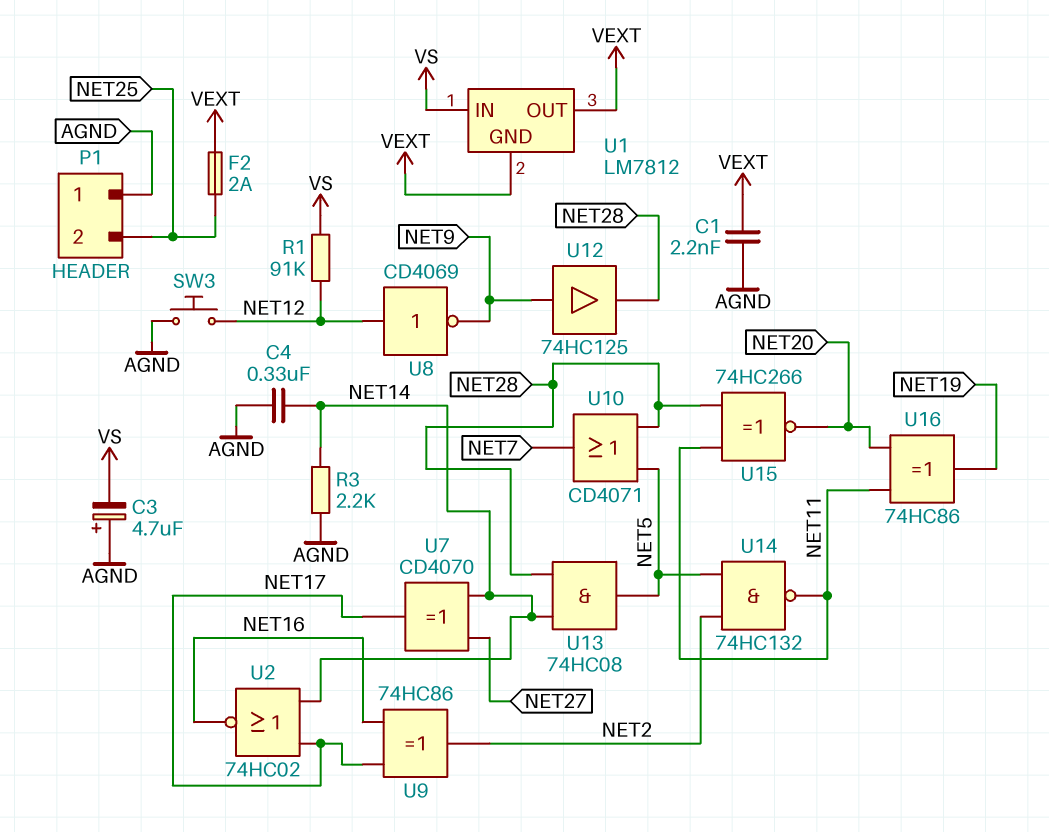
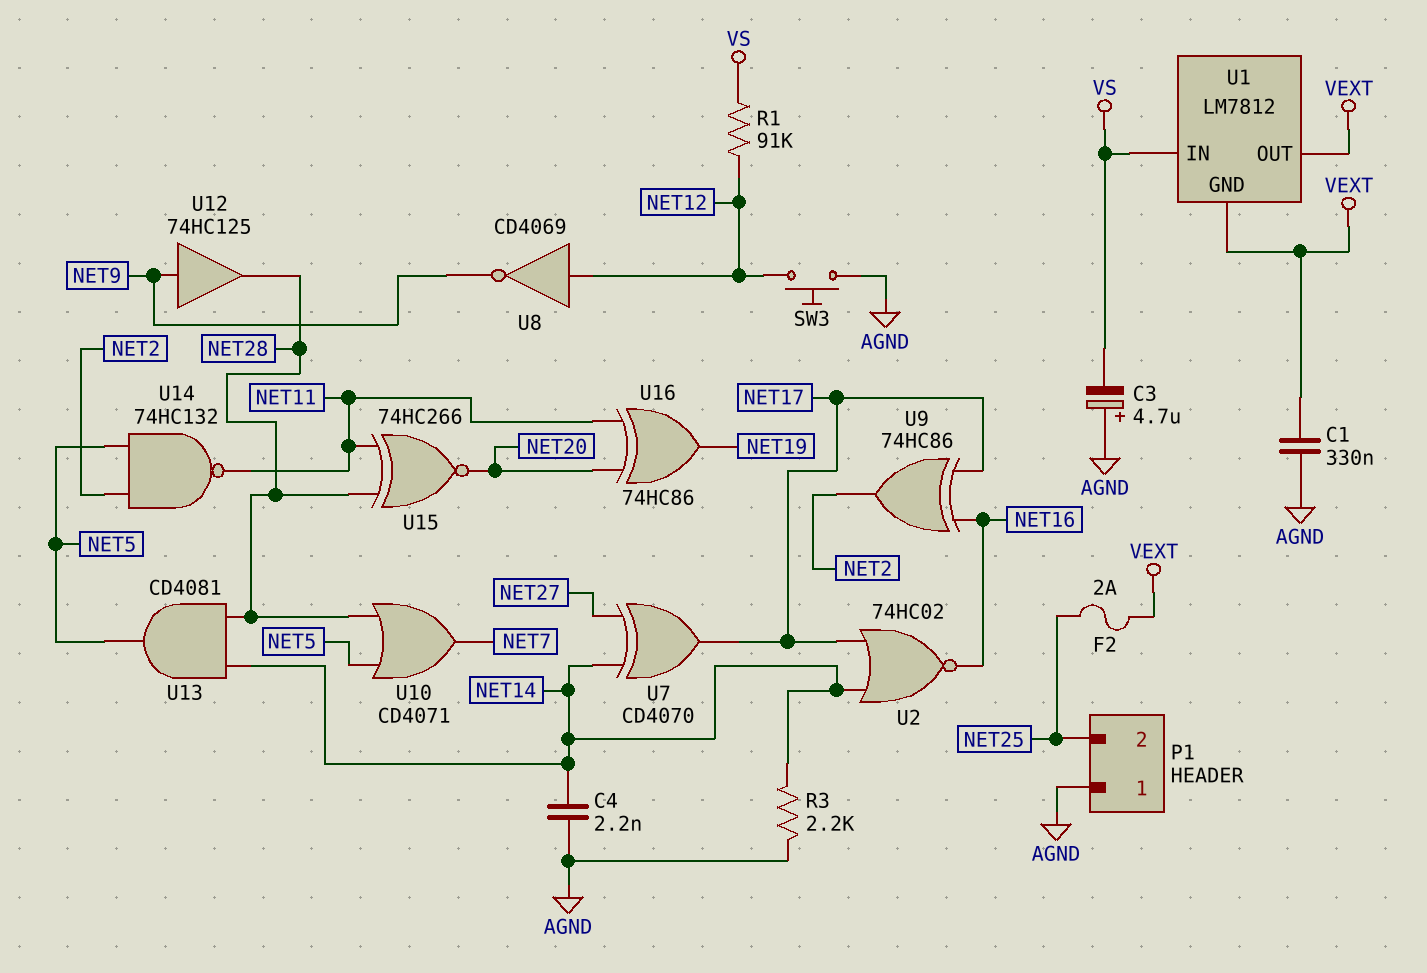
C1: 2.2nF (AGND, VEXT) -> 330nF (AGND, VEXT)
C4: 330nF (AGND, NET14) -> 2.2nF (AGND, NET14)
U13: AND 74HC08 (in NET14, in NET28, out NET5) -> AND CD4081 (in NET14, in NET28, out NET5)

